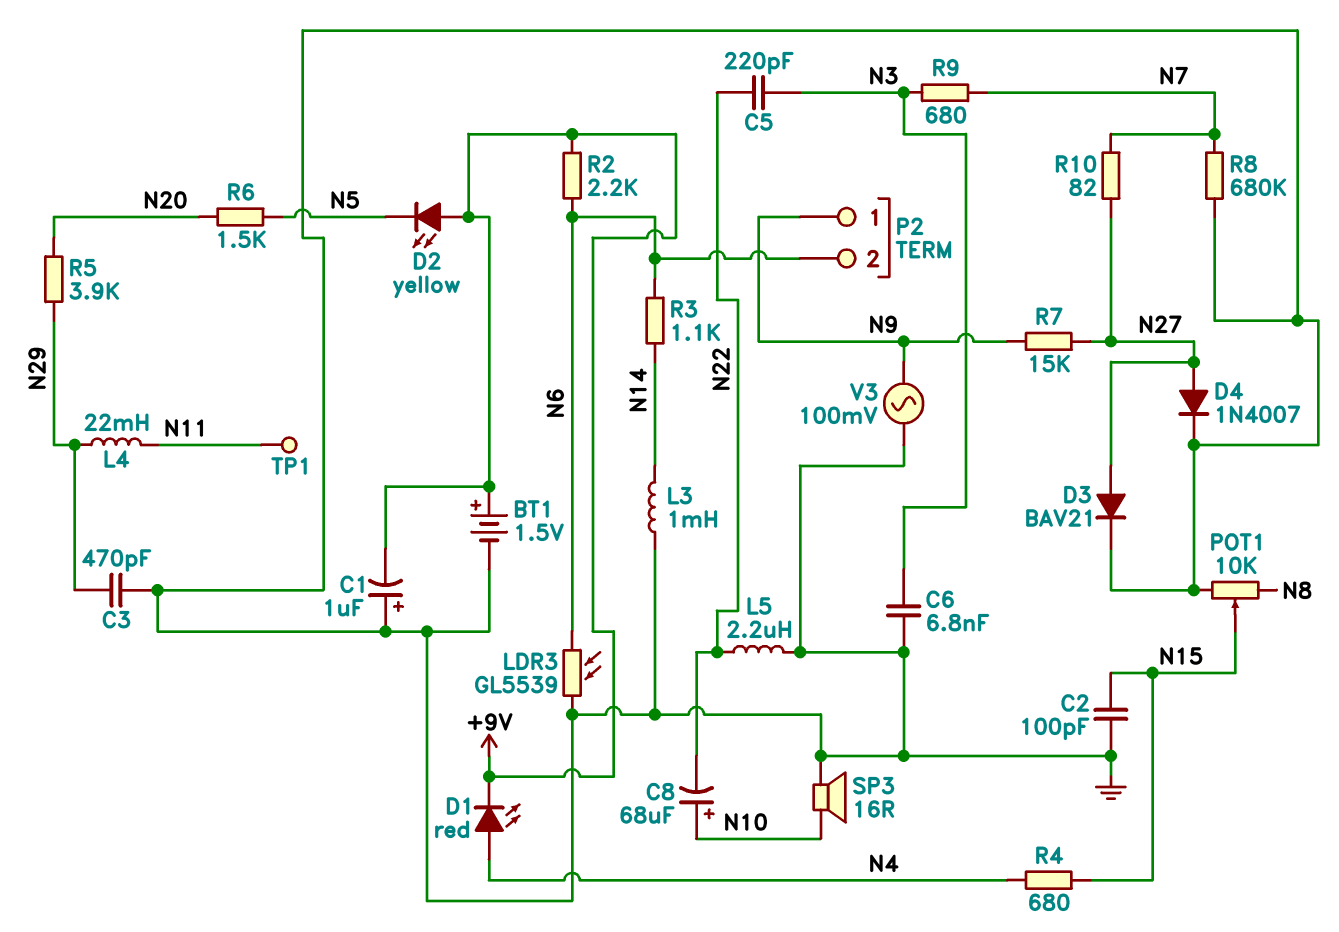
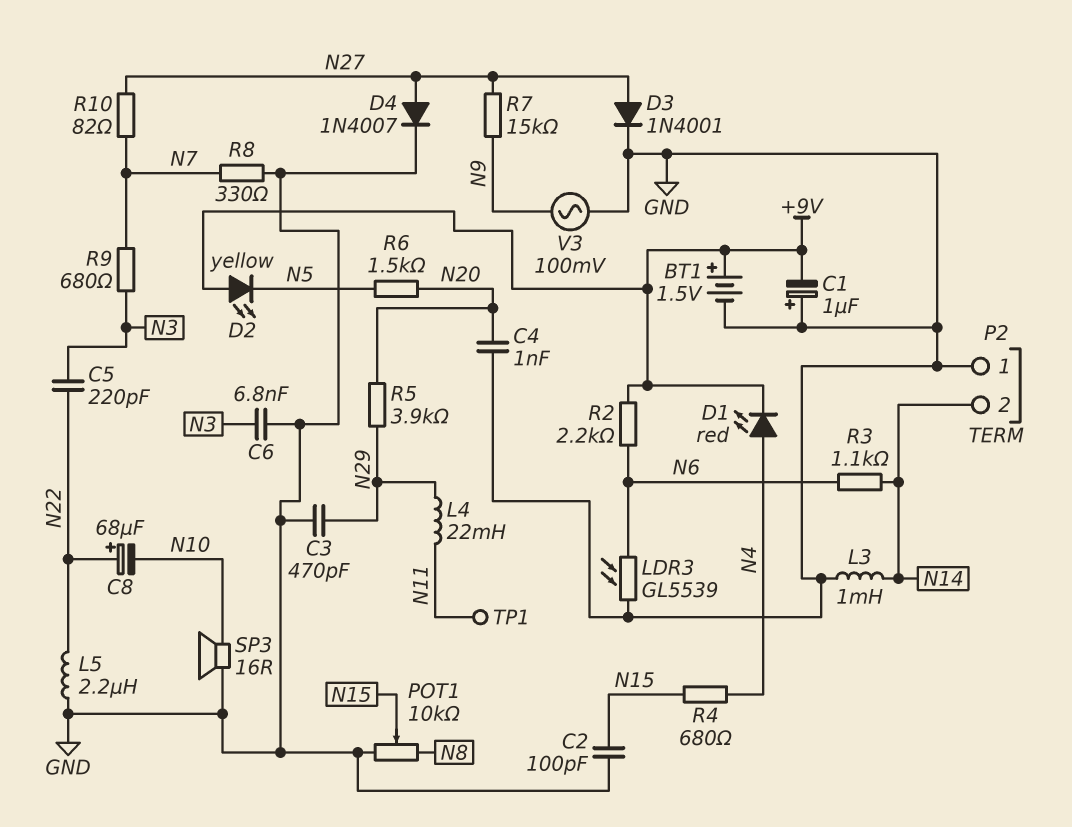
C4: none -> 1nF (GND, N20)
C8: 68uF (plus N10, minus N22) -> 68uF (plus N22, minus N10)
D3: diode BAV21 (A N27, K GND) -> diode 1N4001 (A N27, K GND)
P2 pin 1: N9 -> GND
P2 pin 2: N6 -> N14
R8: 680k (GND, N7) -> 330 (GND, N7)

